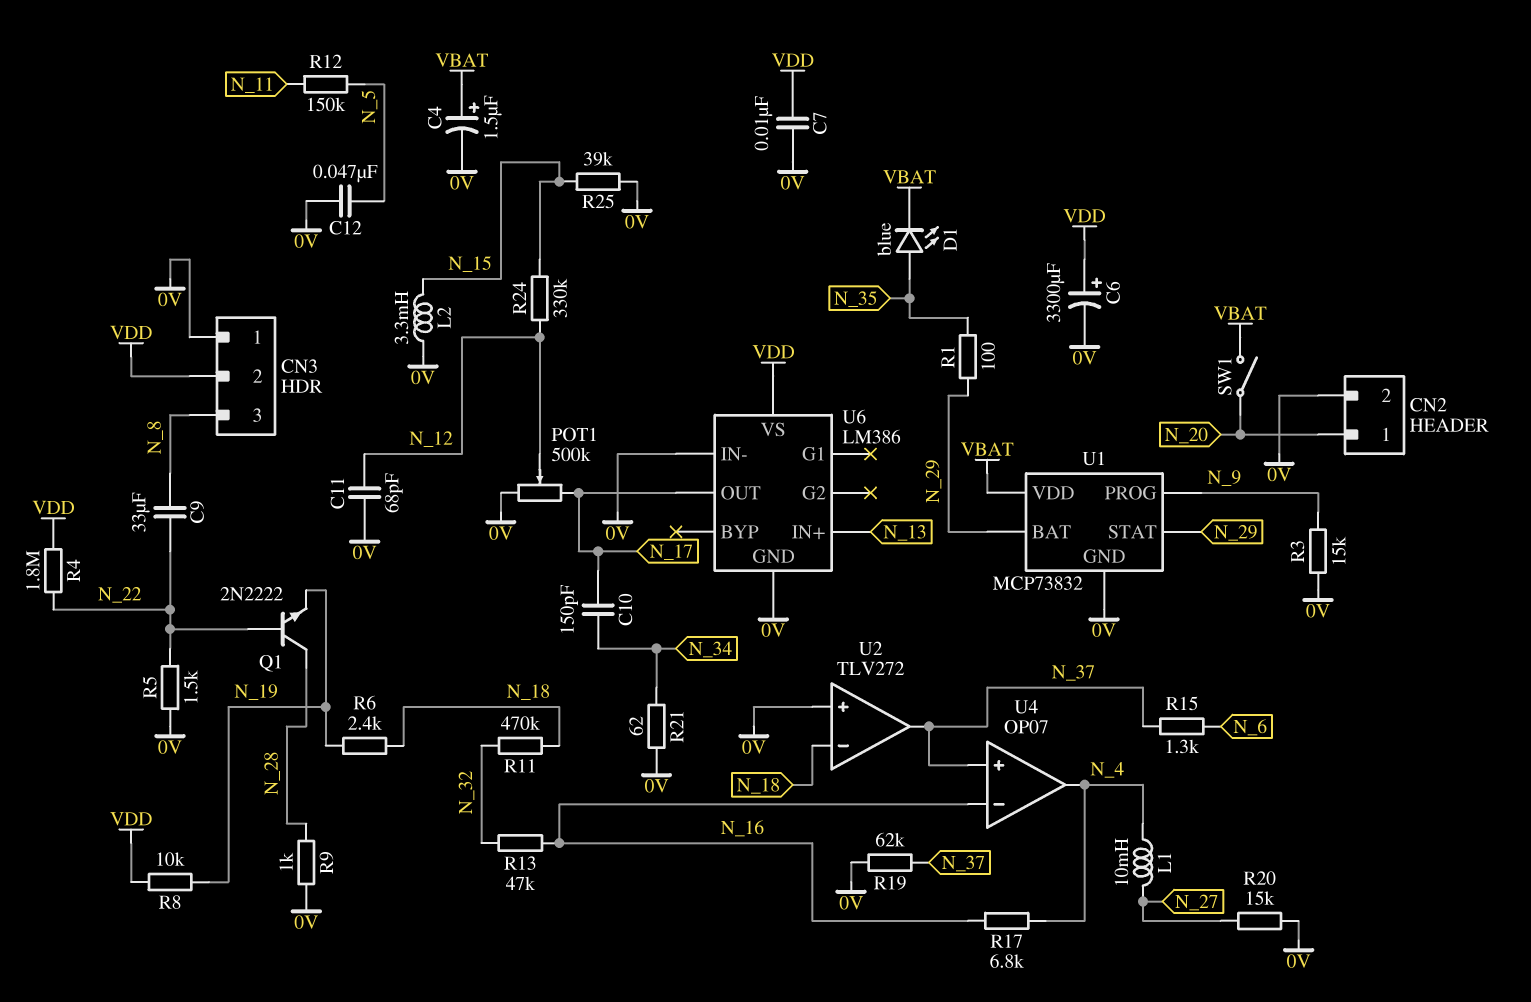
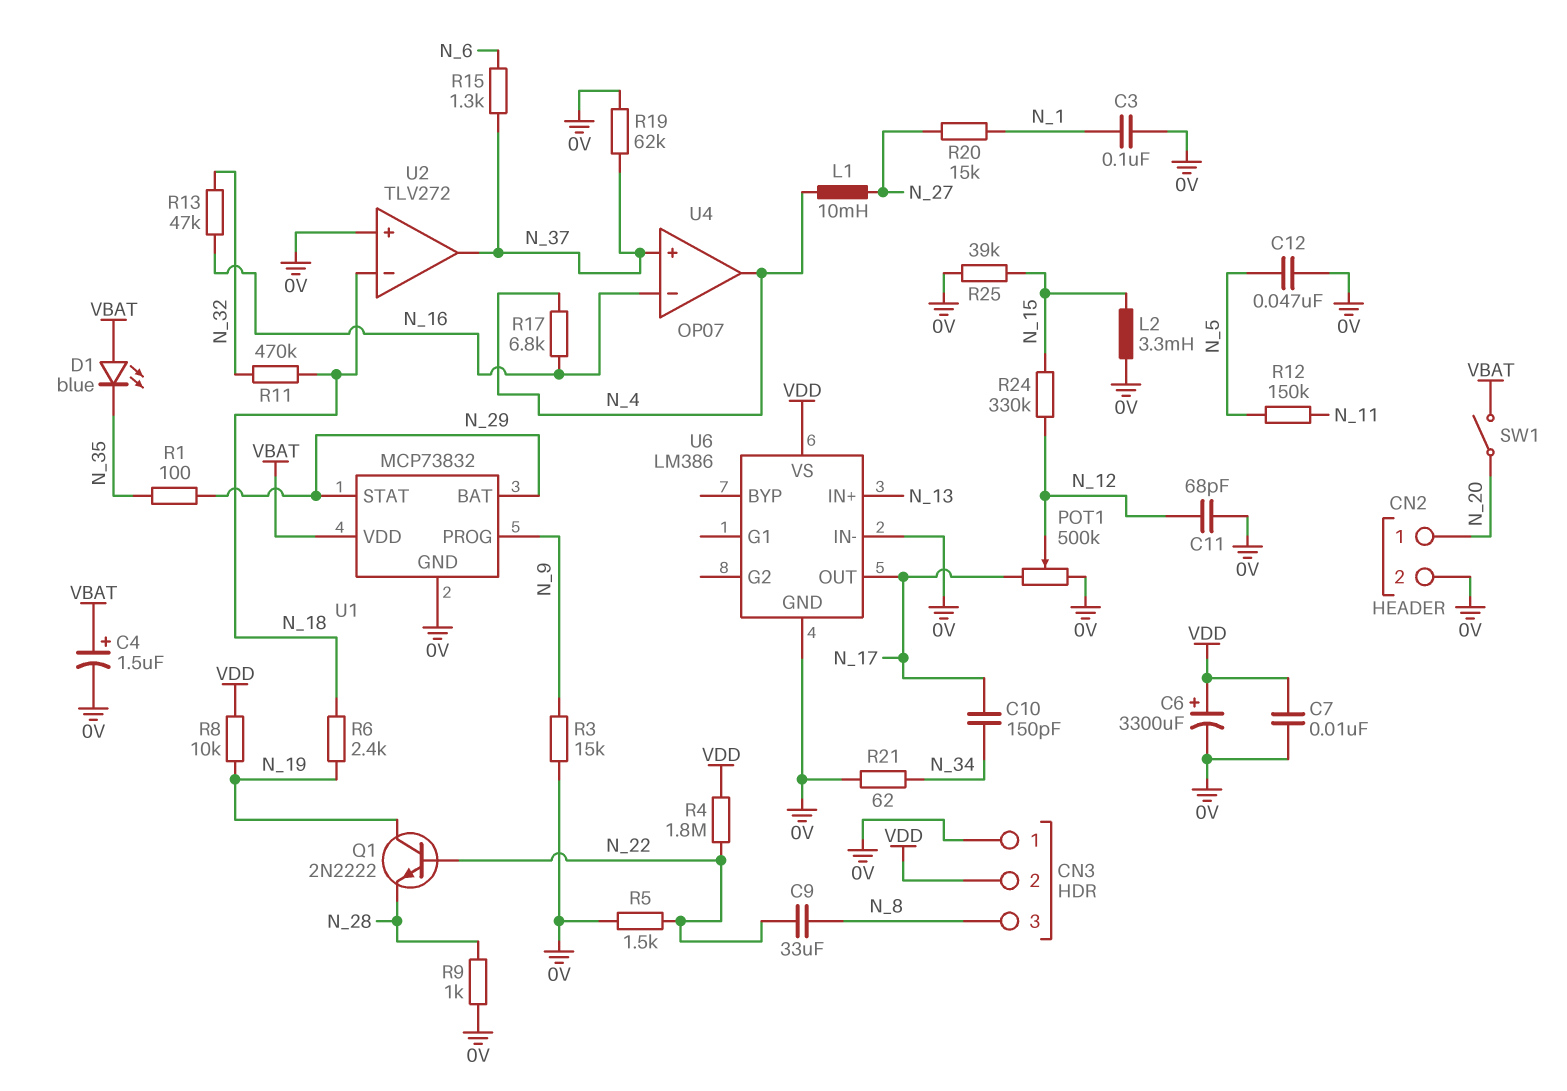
C3: none -> 100nF (0V, N_1)
D1: LED blue (A N_35, K VBAT) -> LED blue (A VBAT, K N_35)
Q1: NPN 2N2222 (B N_22, C N_28, E N_19) -> NPN 2N2222 (B N_22, C N_19, E N_28)
R20: 15k (0V, N_27) -> 15k (N_1, N_27)

